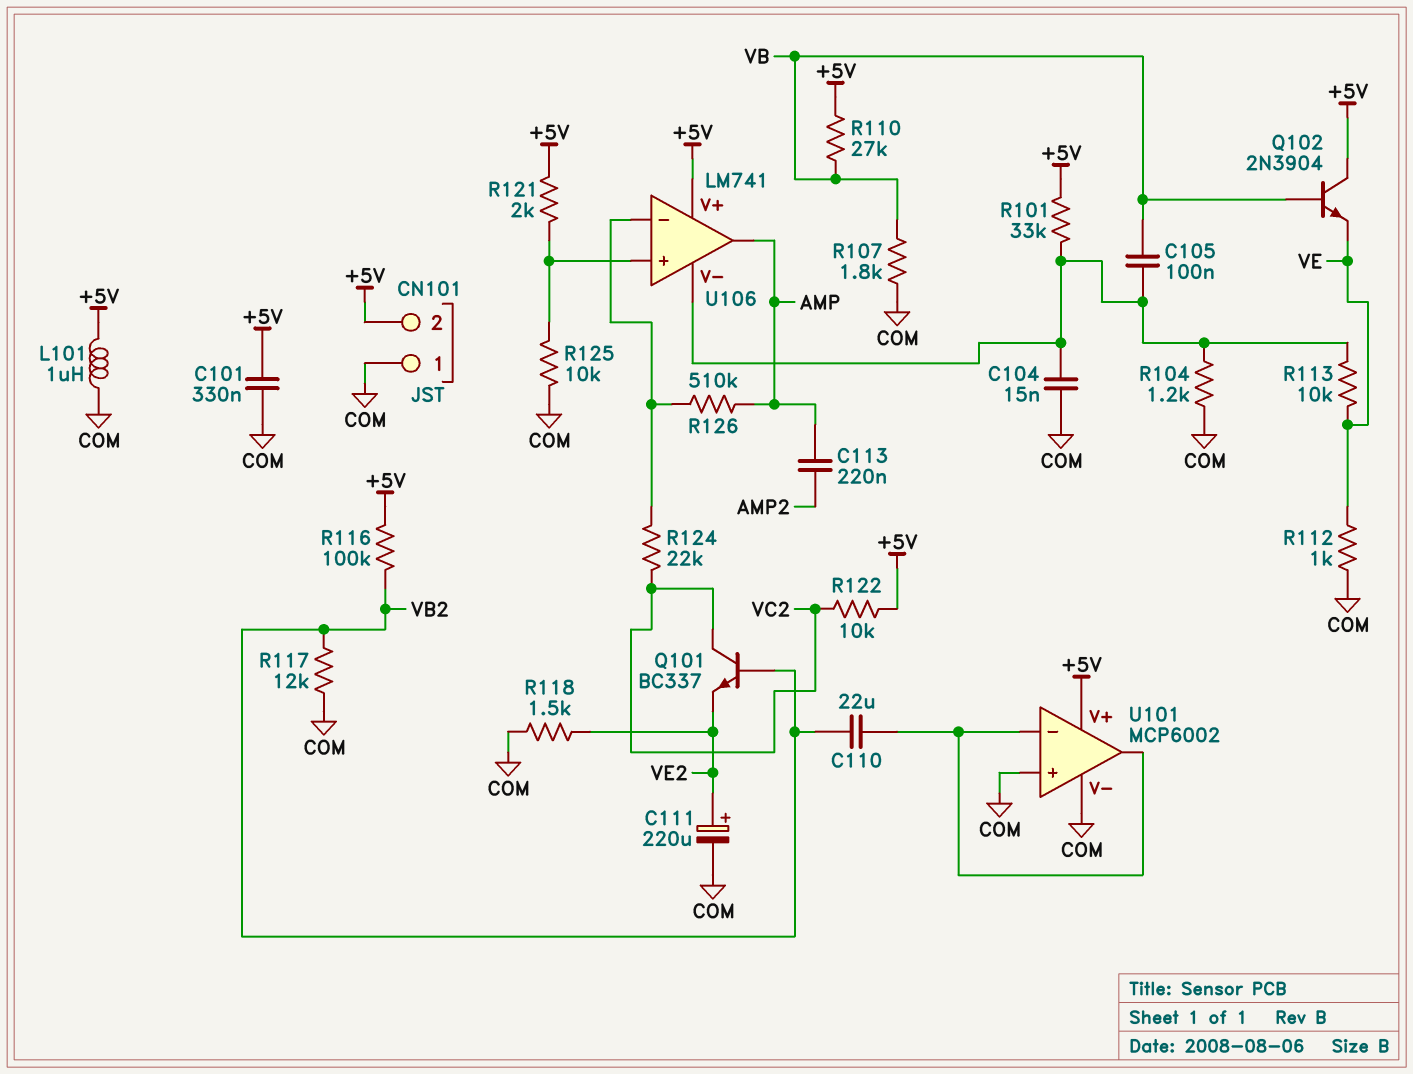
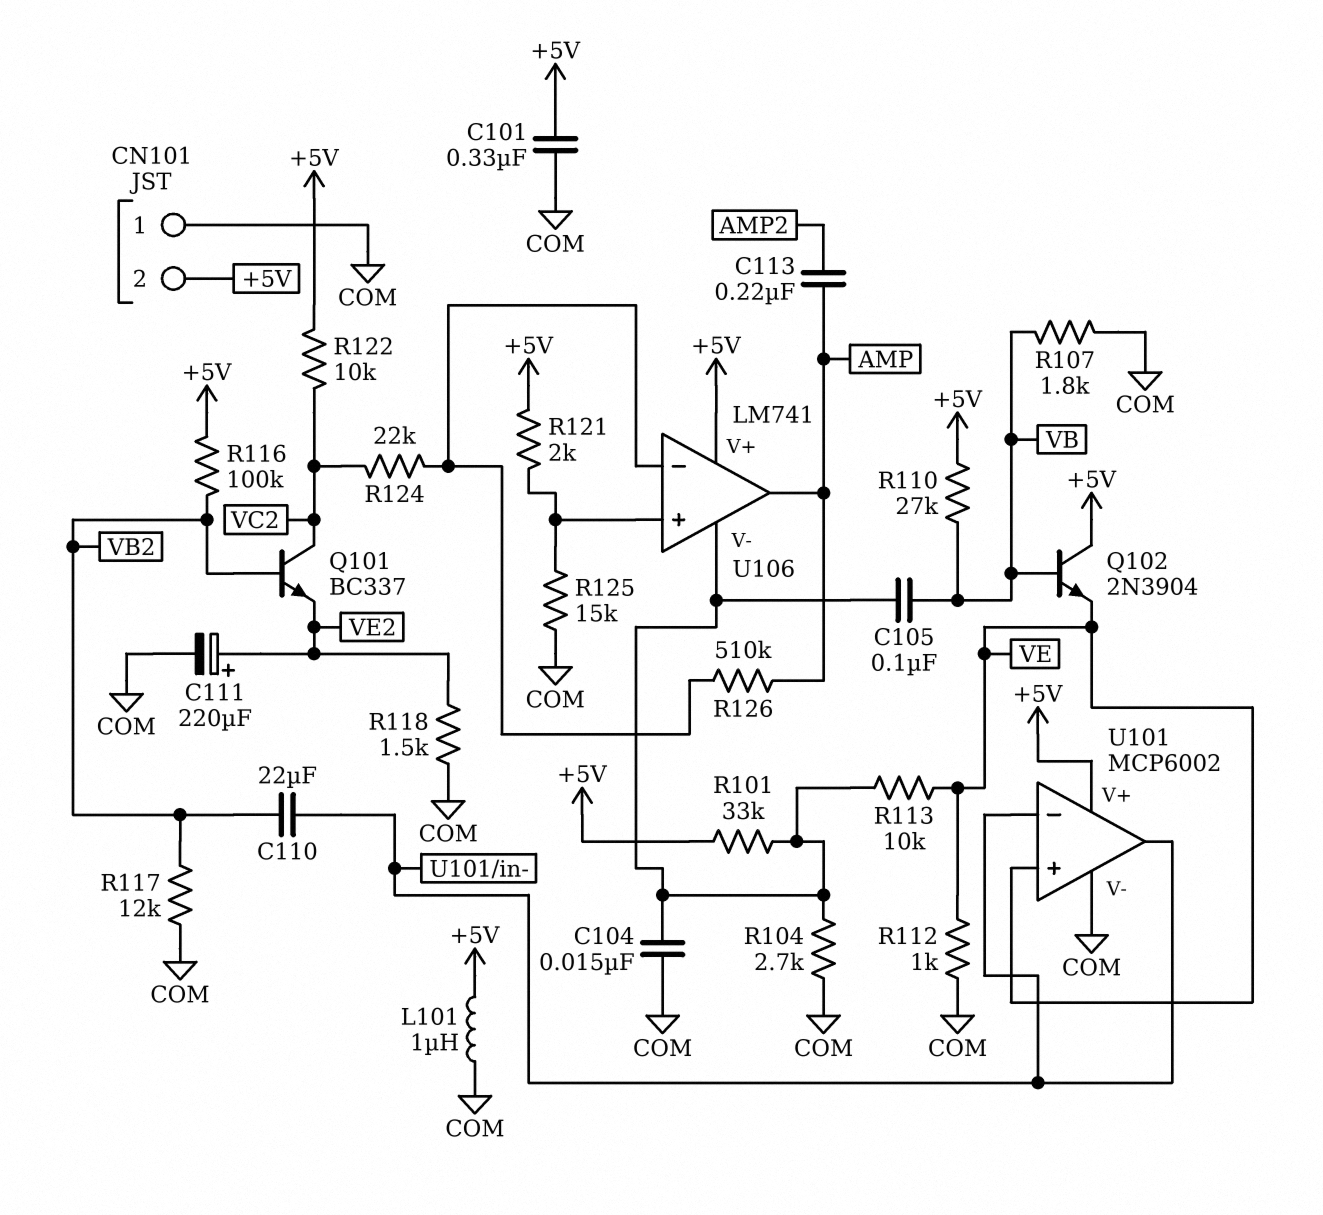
R104: 1.2k (COM, U106/V-) -> 2.7k (COM, U106/V-)
R125: 10k (COM, U106/in+) -> 15k (COM, U106/in+)
U101 pin in+: COM -> VE

